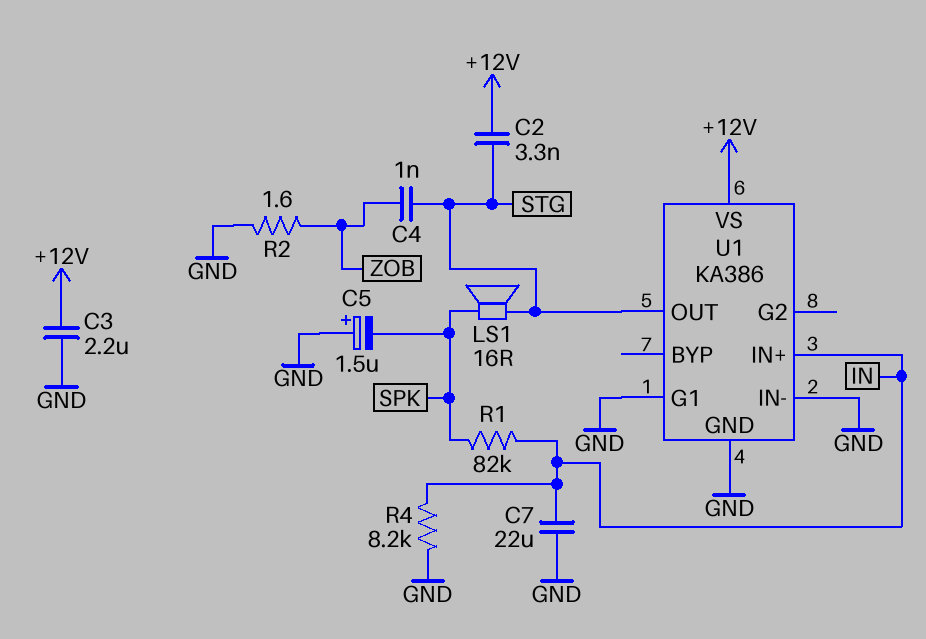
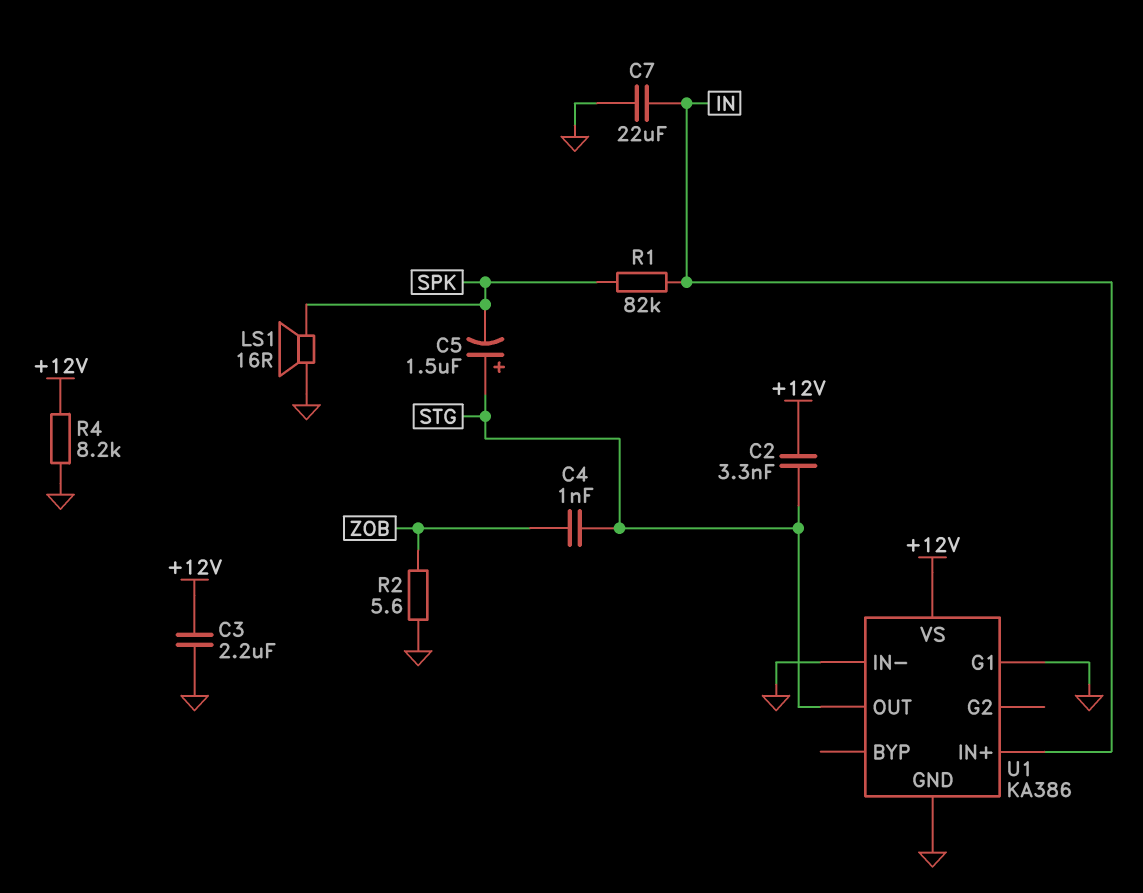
C5: 1.5uF (plus GND, minus SPK) -> 1.5uF (plus STG, minus SPK)
LS1: speaker 16R (SPK, STG) -> speaker 16R (GND, SPK)
R2: 1.6 (GND, ZOB) -> 5.6 (GND, ZOB)
R4: 8.2k (GND, IN) -> 8.2k (+12V, GND)

